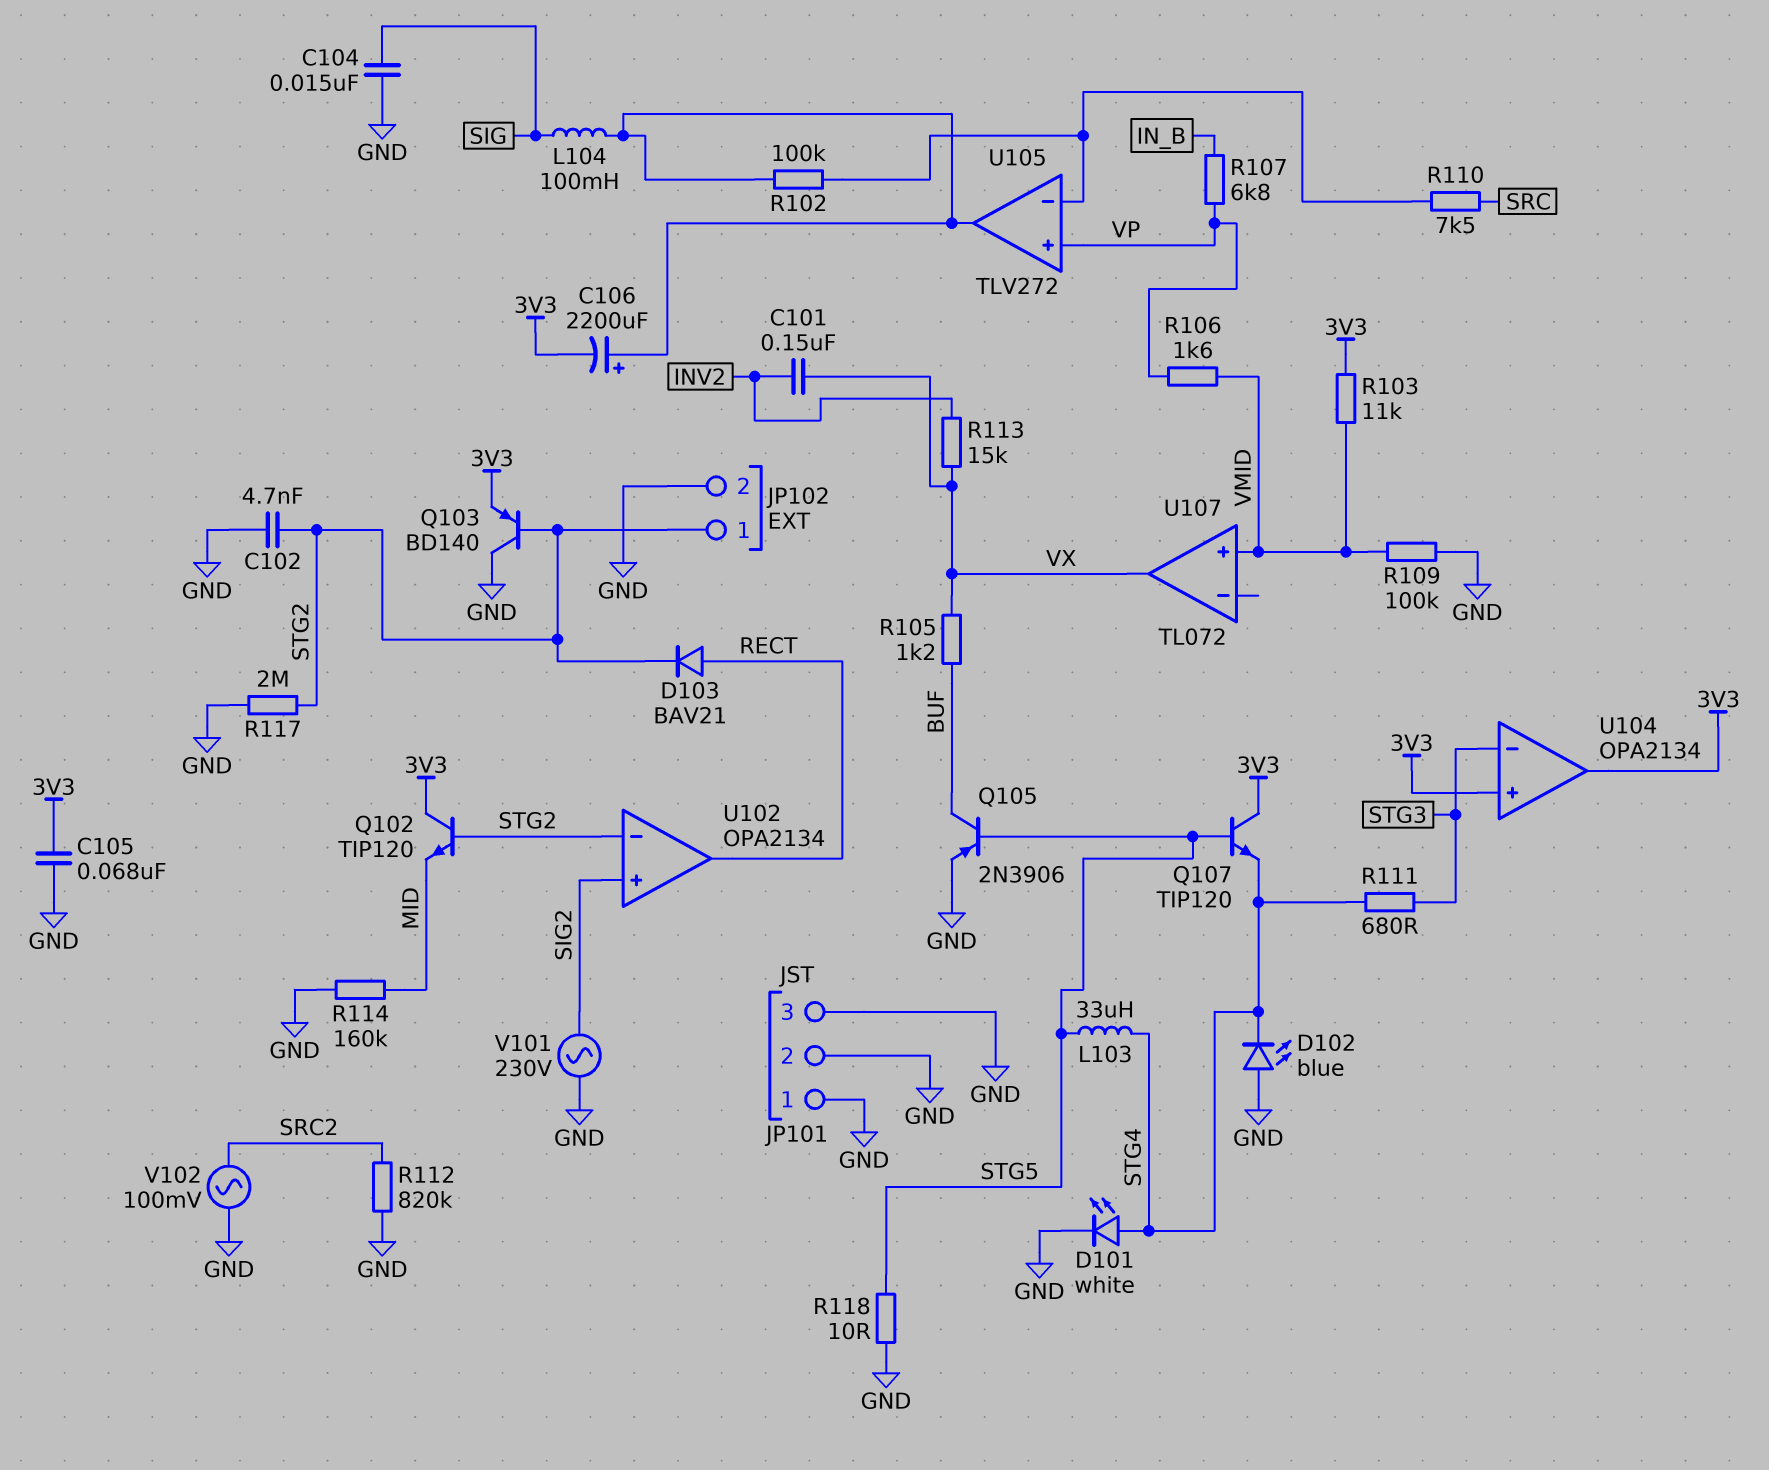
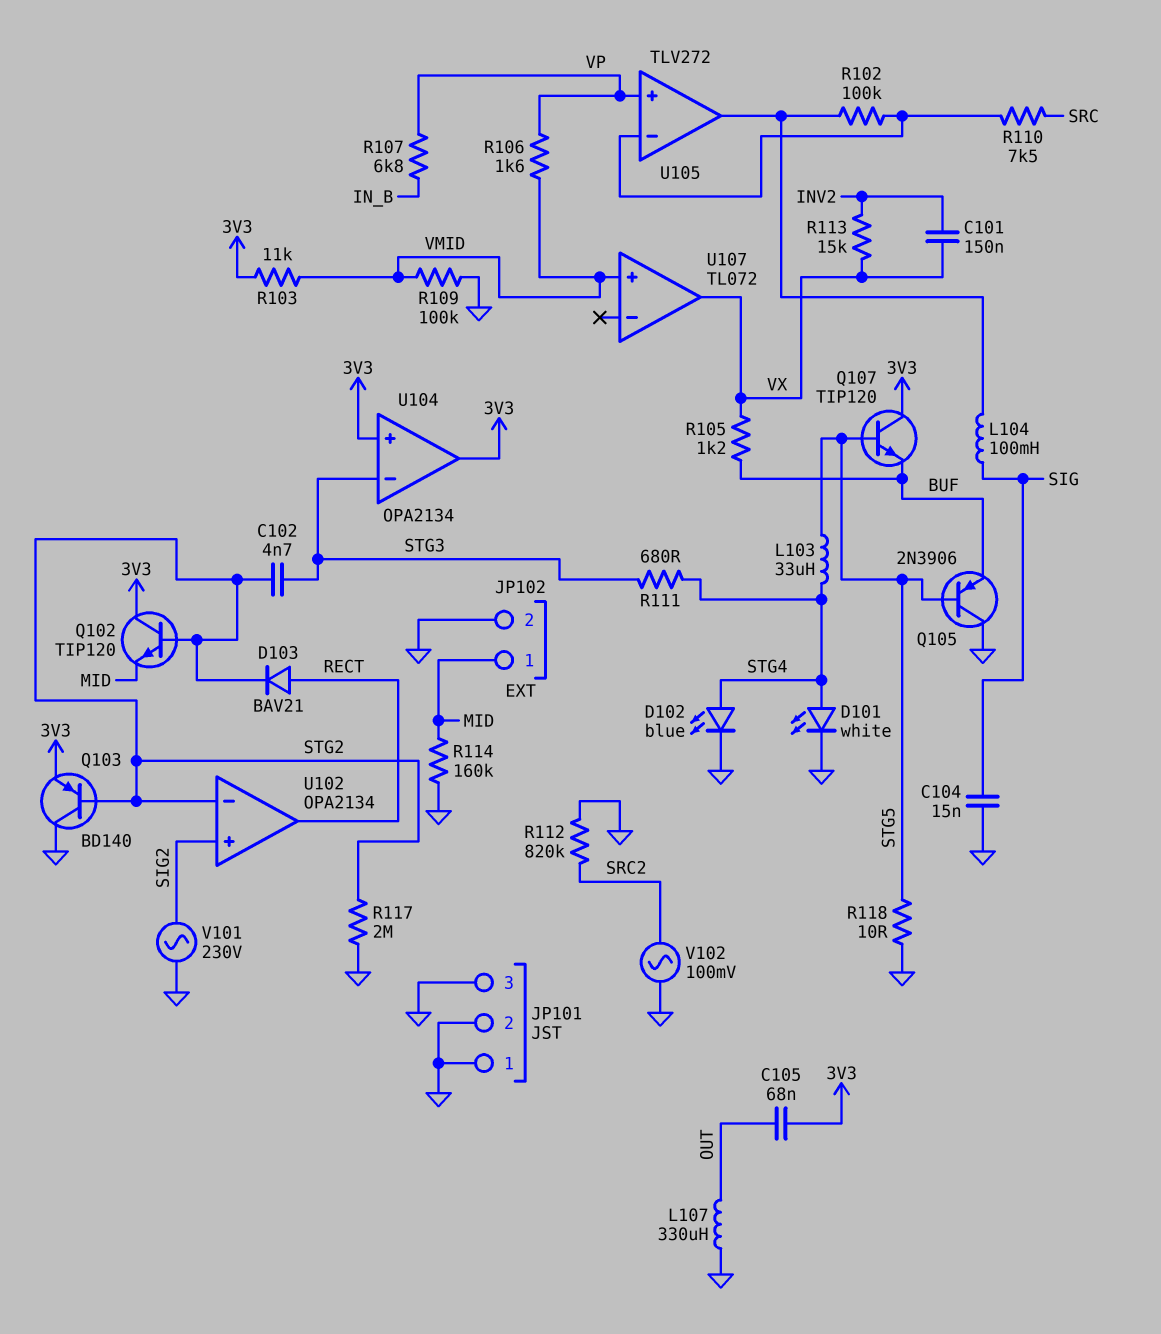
C102: 4.7nF (GND, STG2) -> 4.7nF (STG2, STG3)
C105: 68nF (3V3, GND) -> 68nF (3V3, OUT)
C106: 2200uF (plus U105/out, minus 3V3) -> none
D102: LED blue (A GND, K STG4) -> LED blue (A STG4, K GND)
JP102 pin 1: STG2 -> MID
L107: none -> 330uH (GND, OUT)
Q105: PNP 2N3906 (B STG5, C BUF, E GND) -> PNP 2N3906 (B STG5, C GND, E BUF)
Q107: NPN TIP120 (B STG5, C 3V3, E STG4) -> NPN TIP120 (B STG5, C 3V3, E BUF)

